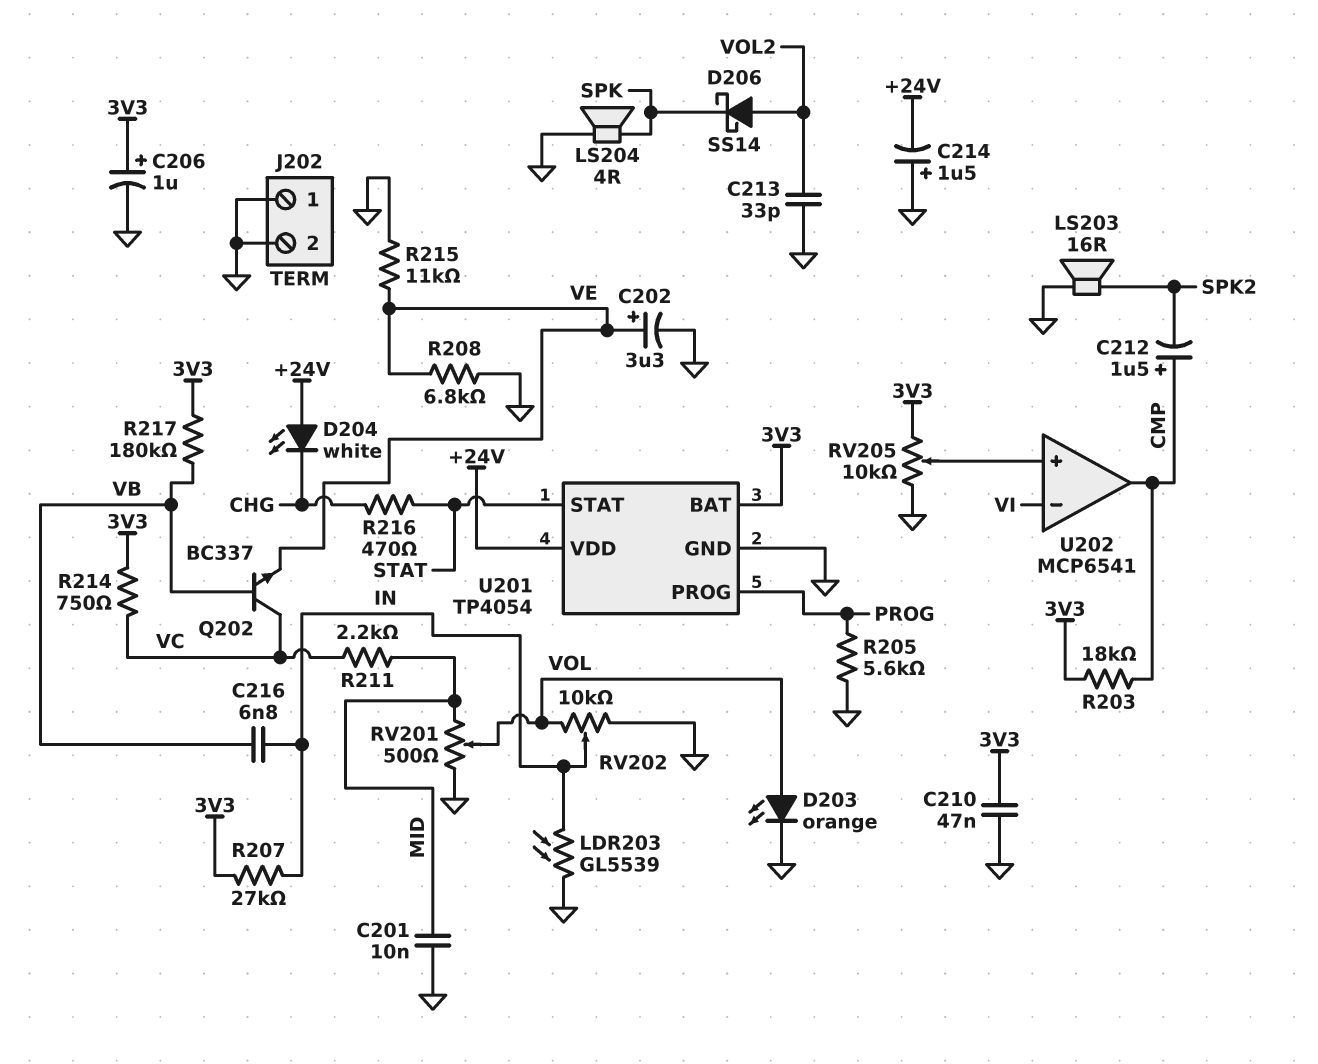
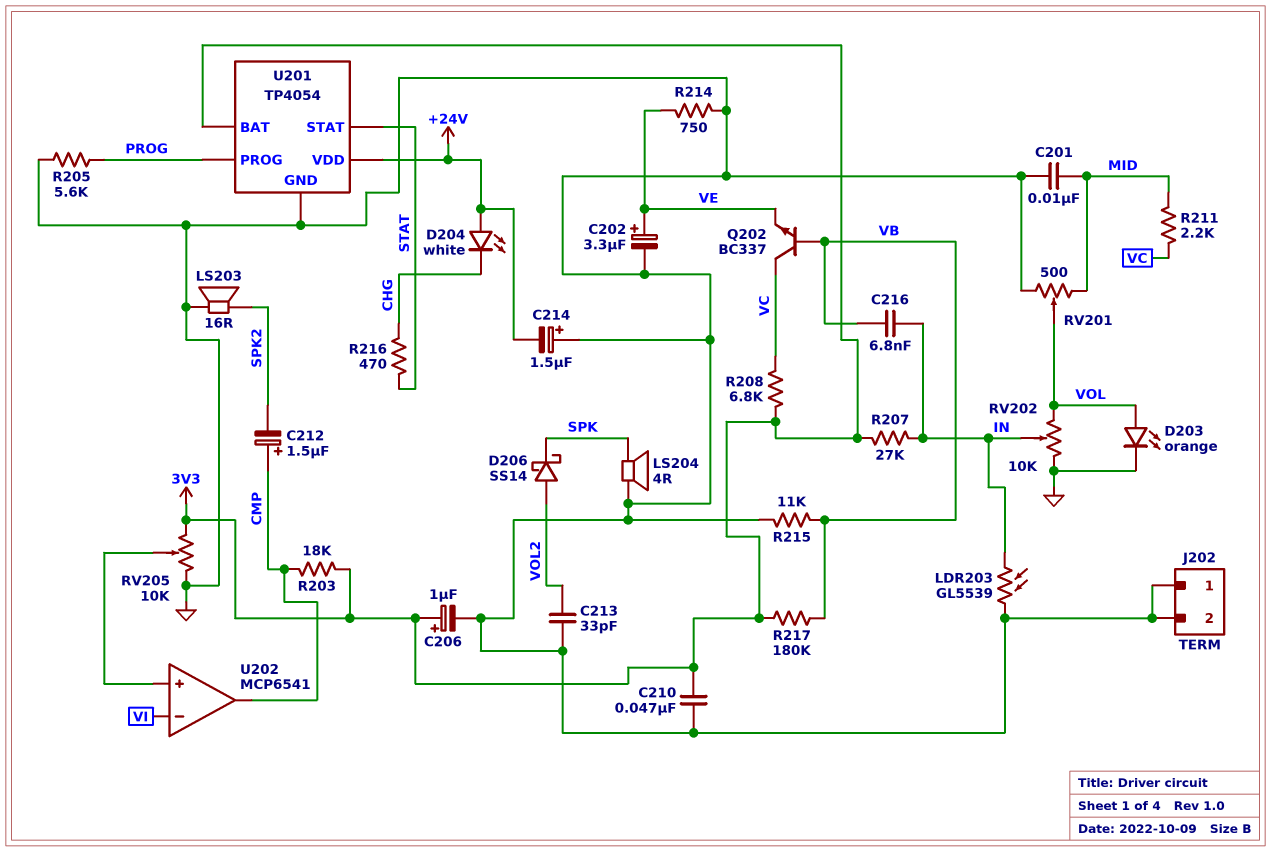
R208: 6.8k (GND, VE) -> 6.8k (3V3, VC)
R214: 750 (3V3, VC) -> 750 (GND, VE)
R215: 11k (GND, VE) -> 11k (GND, VB)

